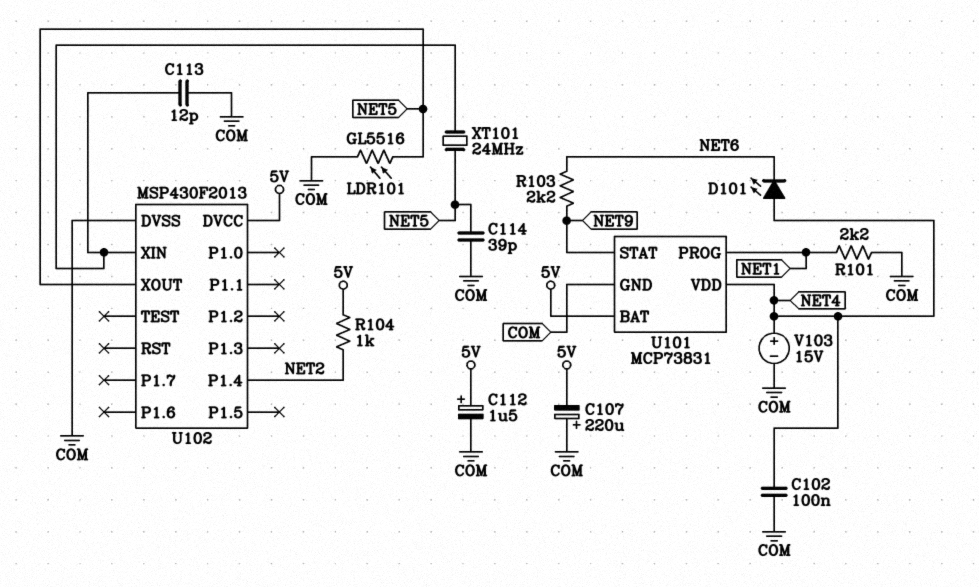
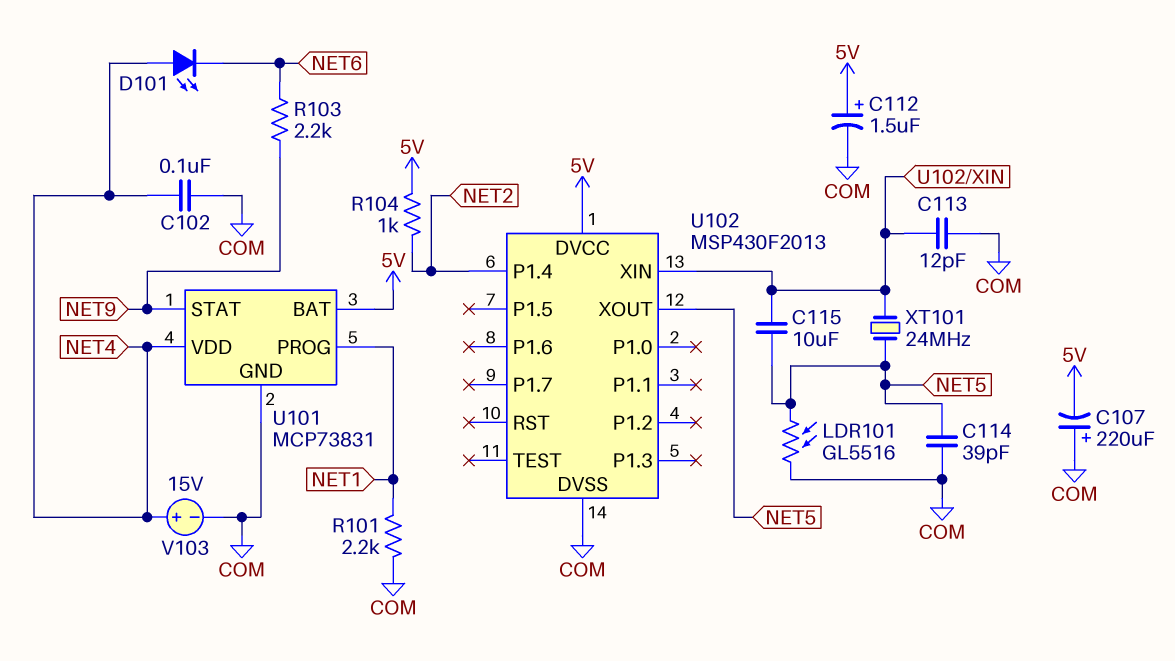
C115: none -> 10uF (NET5, U102/XIN)

